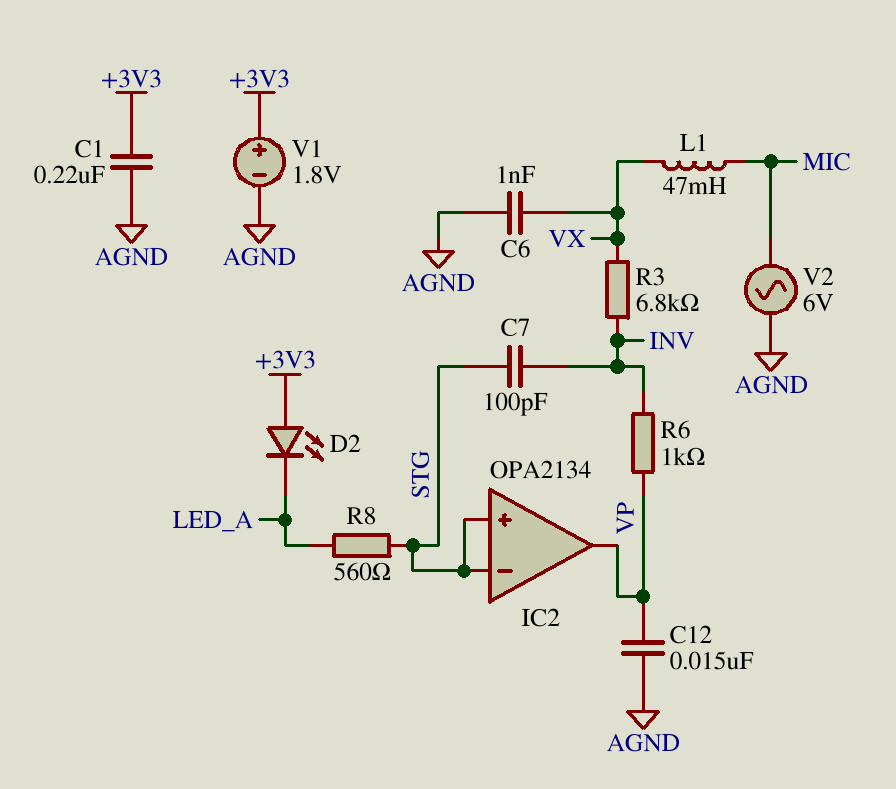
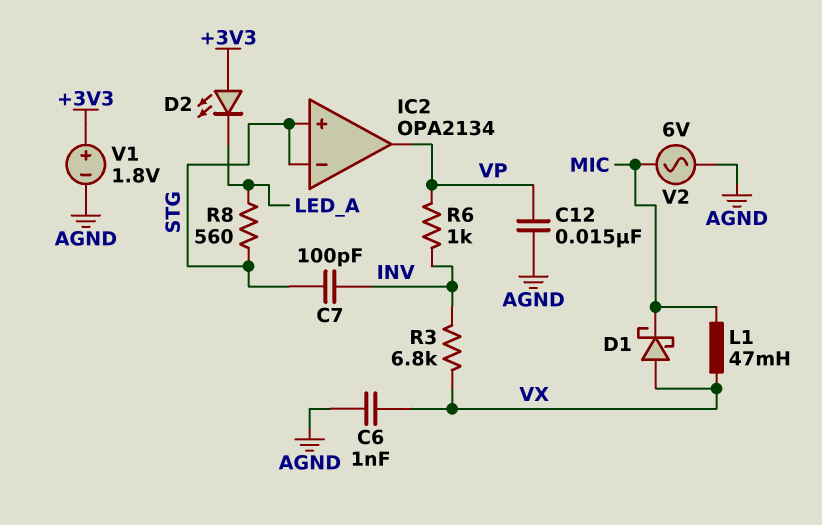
C1: 220nF (+3V3, AGND) -> none
D1: none -> schottky (A VX, K MIC)

